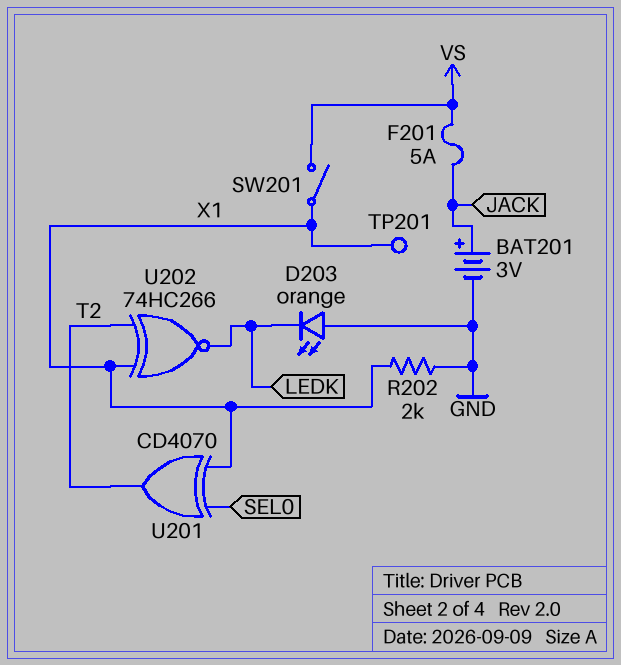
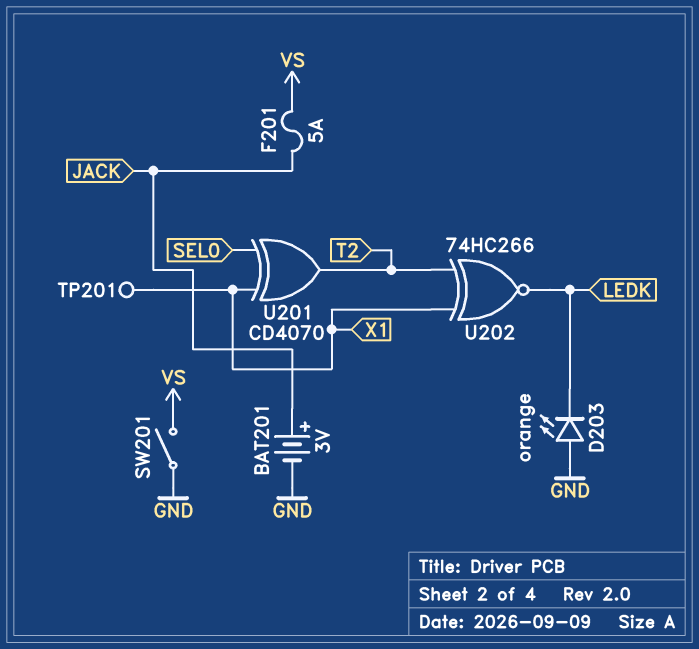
R202: 2k (GND, X1) -> none
SW201: switch (VS, X1) -> switch (GND, VS)

